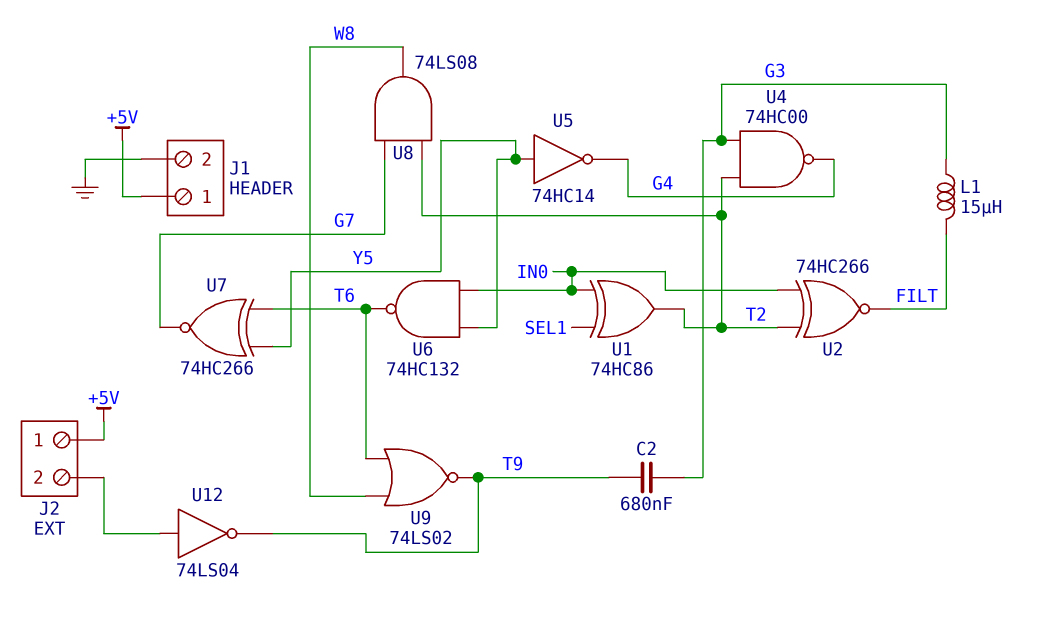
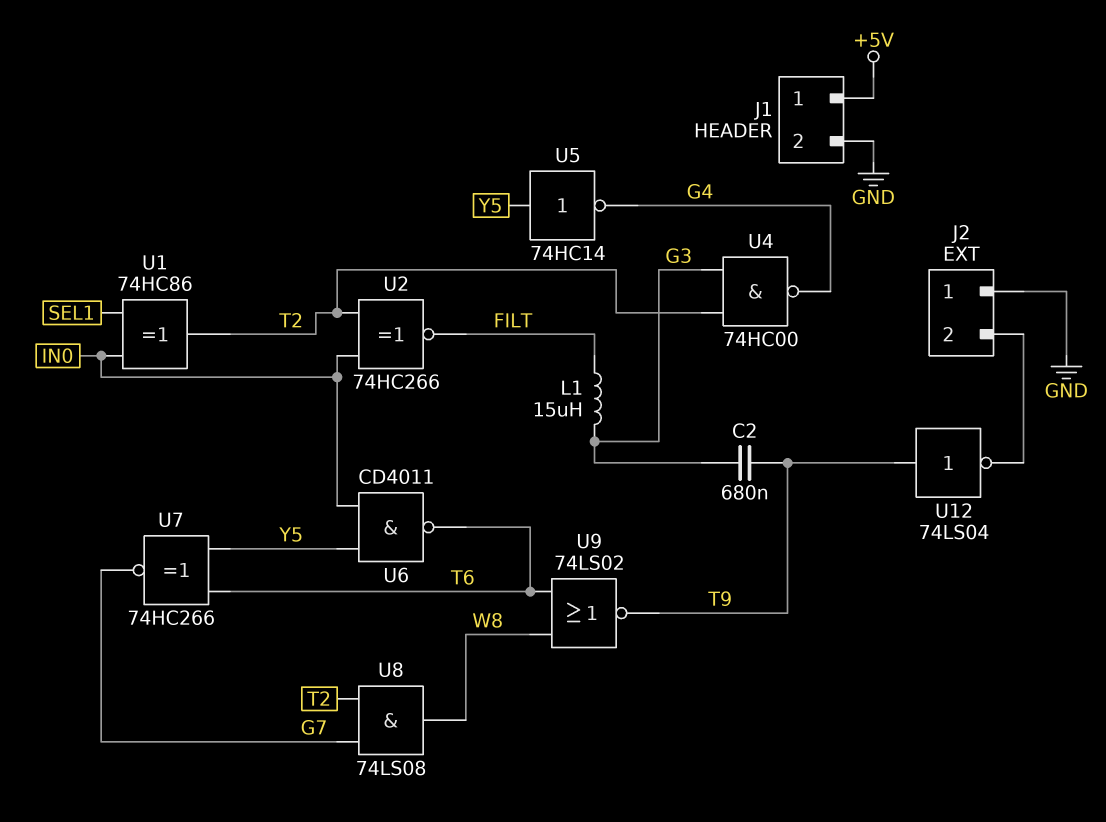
J2 pin 1: +5V -> GND
U6: NAND 74HC132 (in IN0, in Y5, out T6) -> NAND CD4011 (in IN0, in Y5, out T6)
U12: NOT 74LS04 (in J2/2, out T9) -> NOT 74LS04 (in T9, out J2/2)

